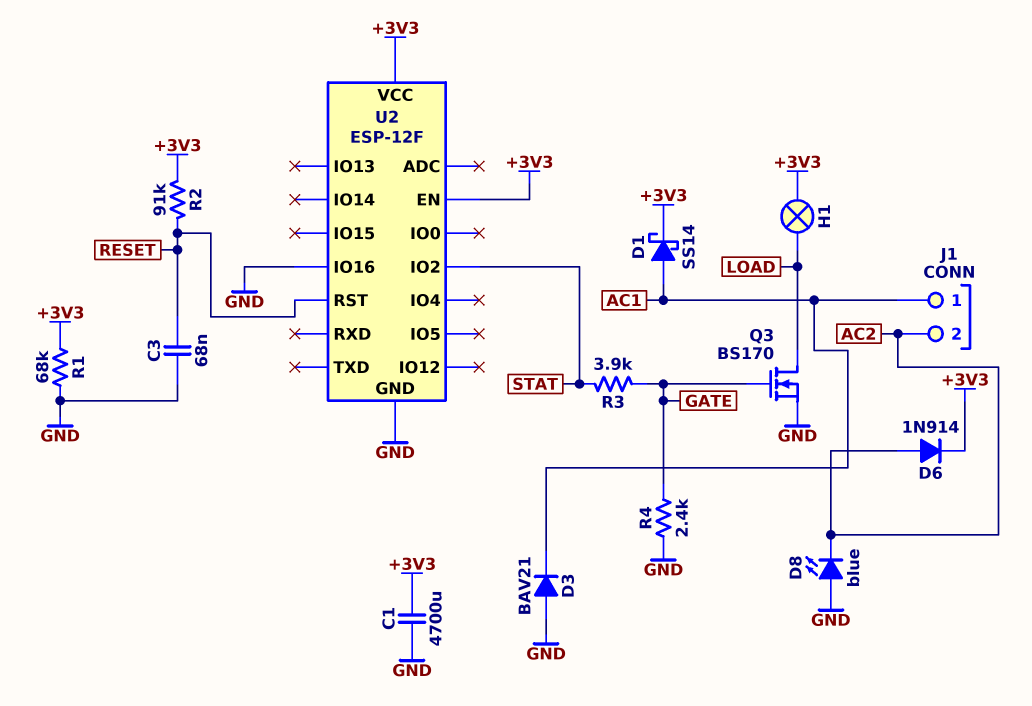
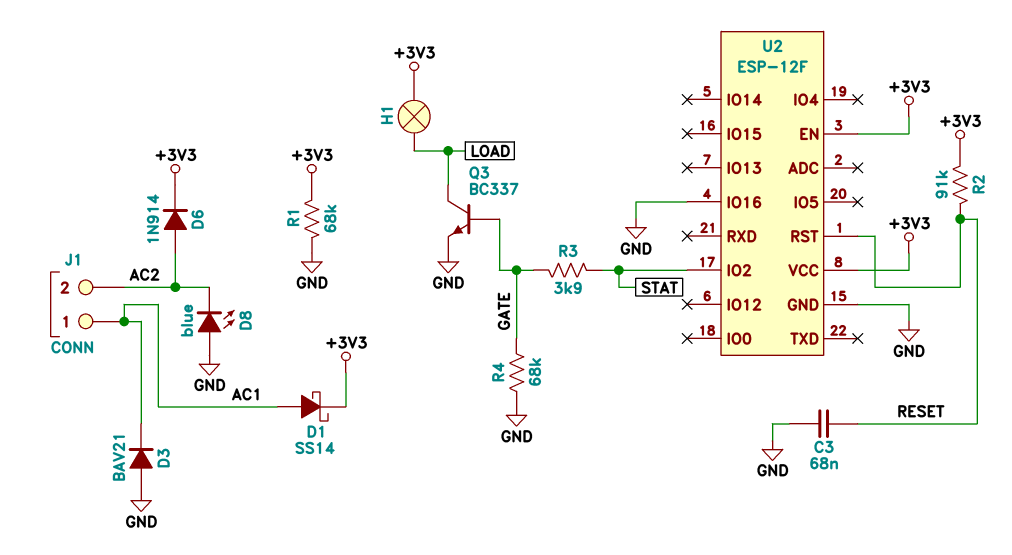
C1: 4700uF (+3V3, GND) -> none
Q3: NMOS BS170 (G GATE, D LOAD, S GND) -> NPN BC337 (B GATE, C LOAD, E GND)
R4: 2.4k (GATE, GND) -> 68k (GATE, GND)

